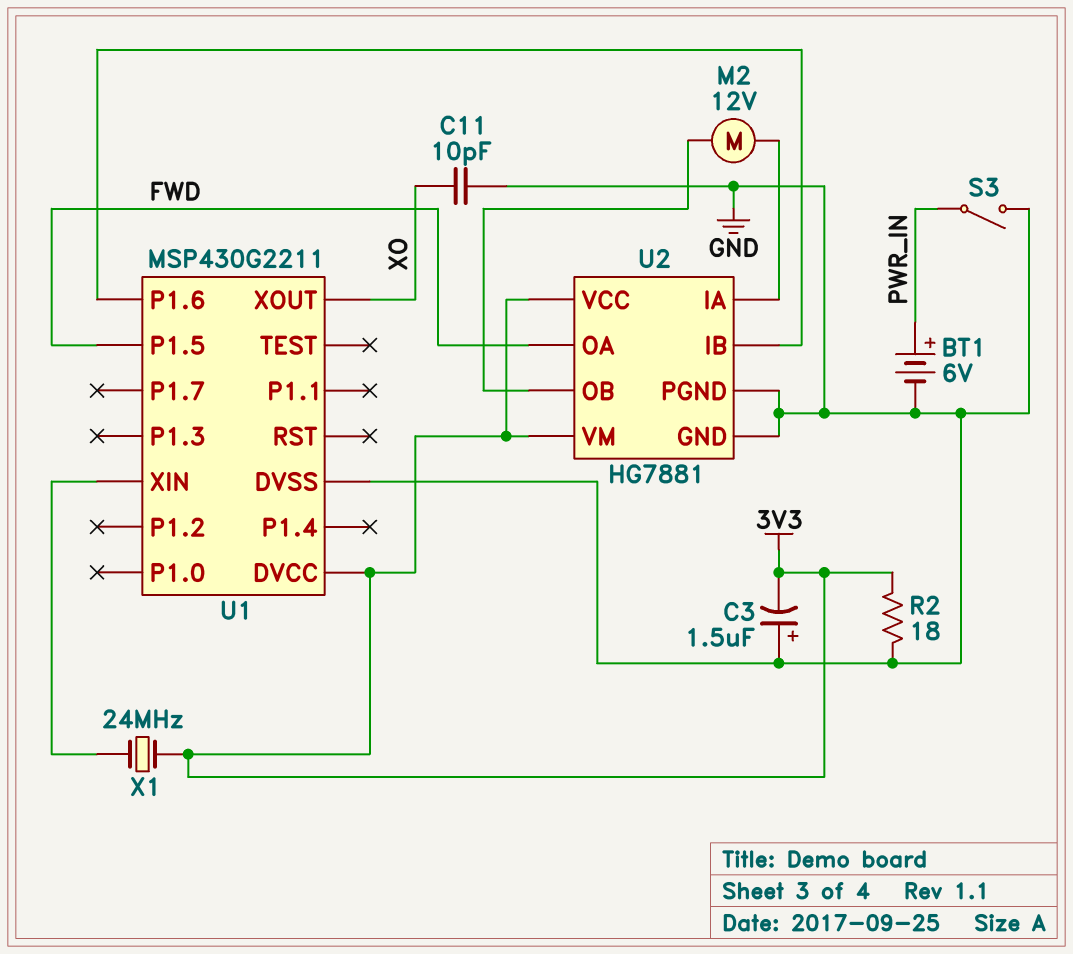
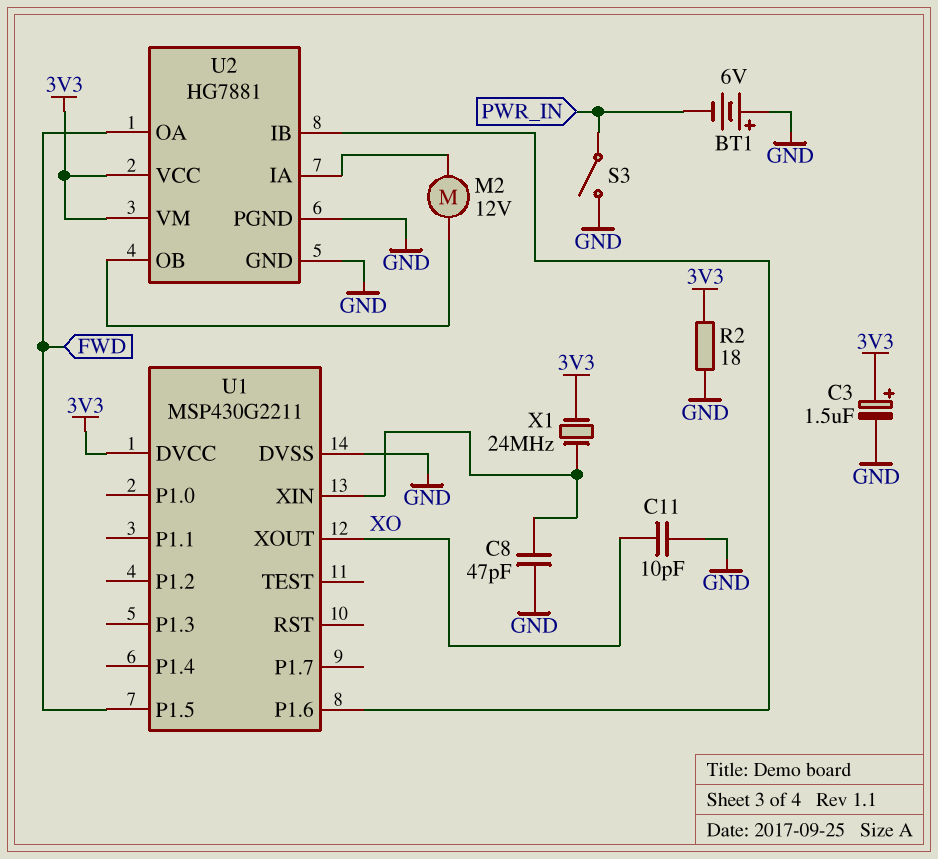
BT1: 6V (plus PWR_IN, minus GND) -> 6V (plus GND, minus PWR_IN)
C3: 1.5uF (plus GND, minus 3V3) -> 1.5uF (plus 3V3, minus GND)
C8: none -> 47pF (GND, U1/XIN)

